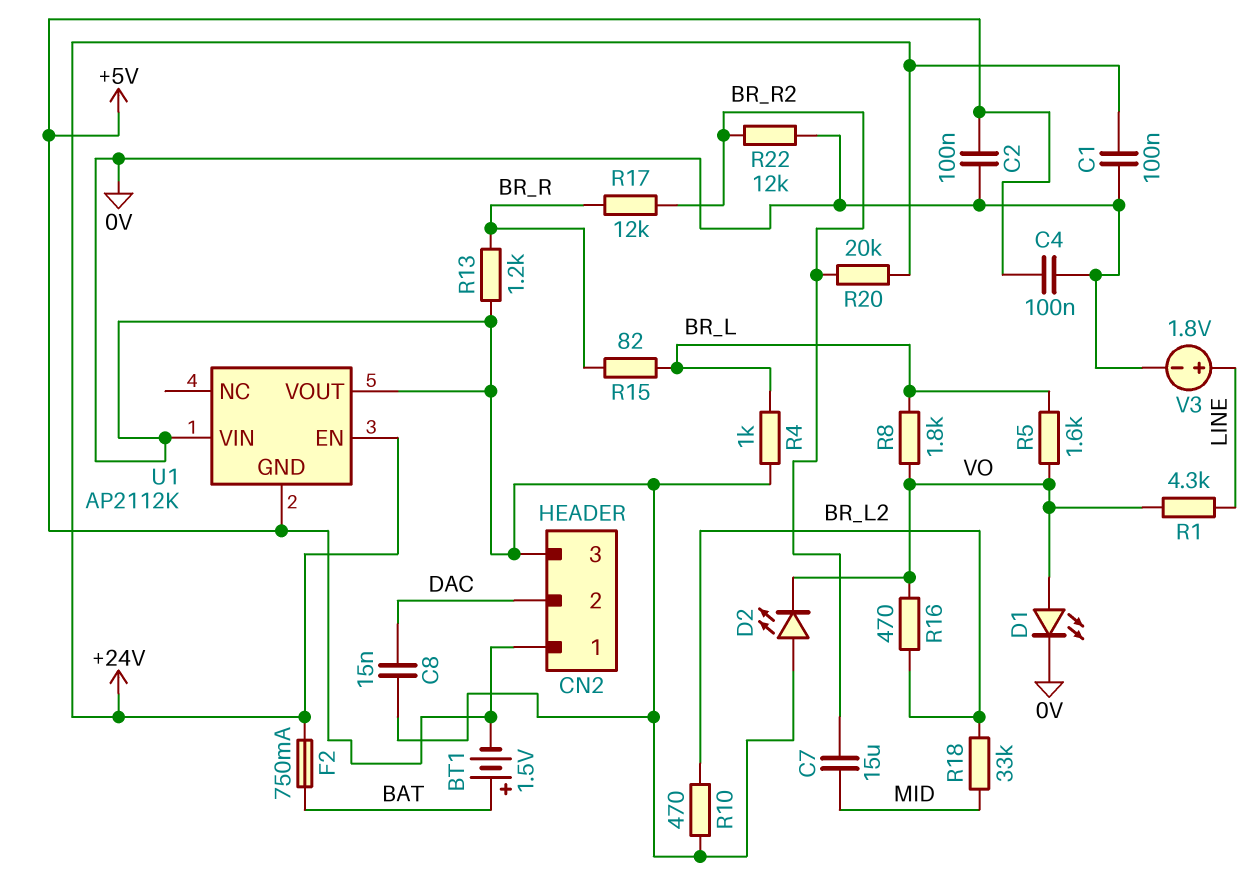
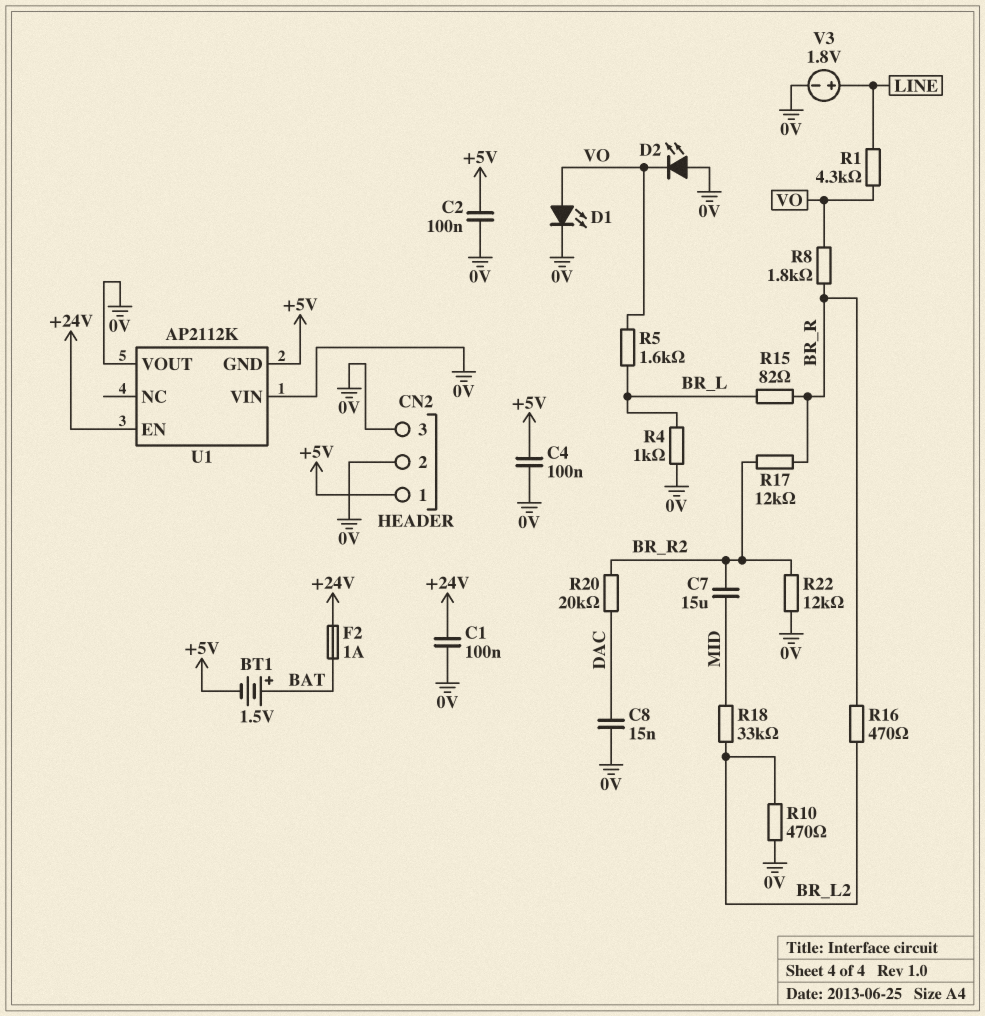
CN2 pin 2: DAC -> 0V
F2: 750mA (+24V, BAT) -> 1A (+24V, BAT)
R8: 1.8k (BR_L, VO) -> 1.8k (BR_R, VO)
R13: 1.2k (0V, BR_R) -> none
R16: 470 (BR_L2, VO) -> 470 (BR_L2, BR_R)
R20: 20k (+24V, BR_R2) -> 20k (BR_R2, DAC)

